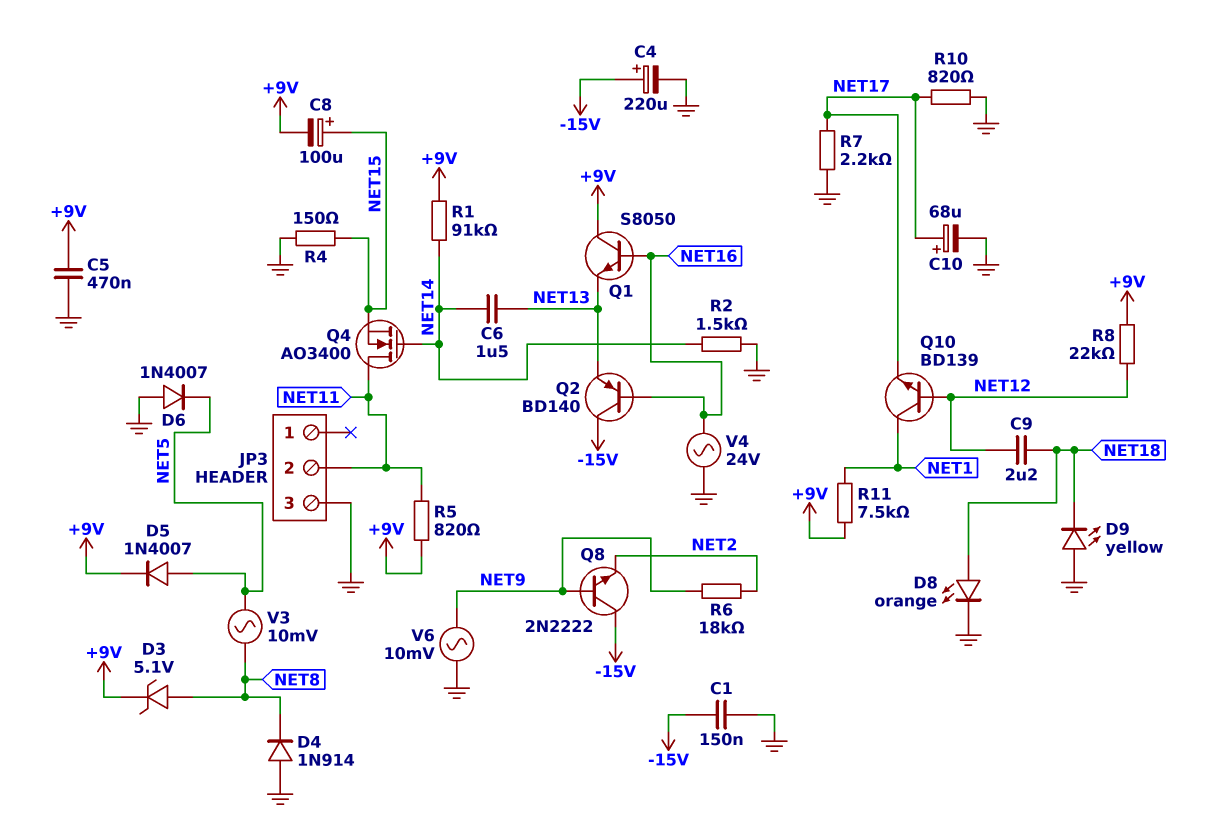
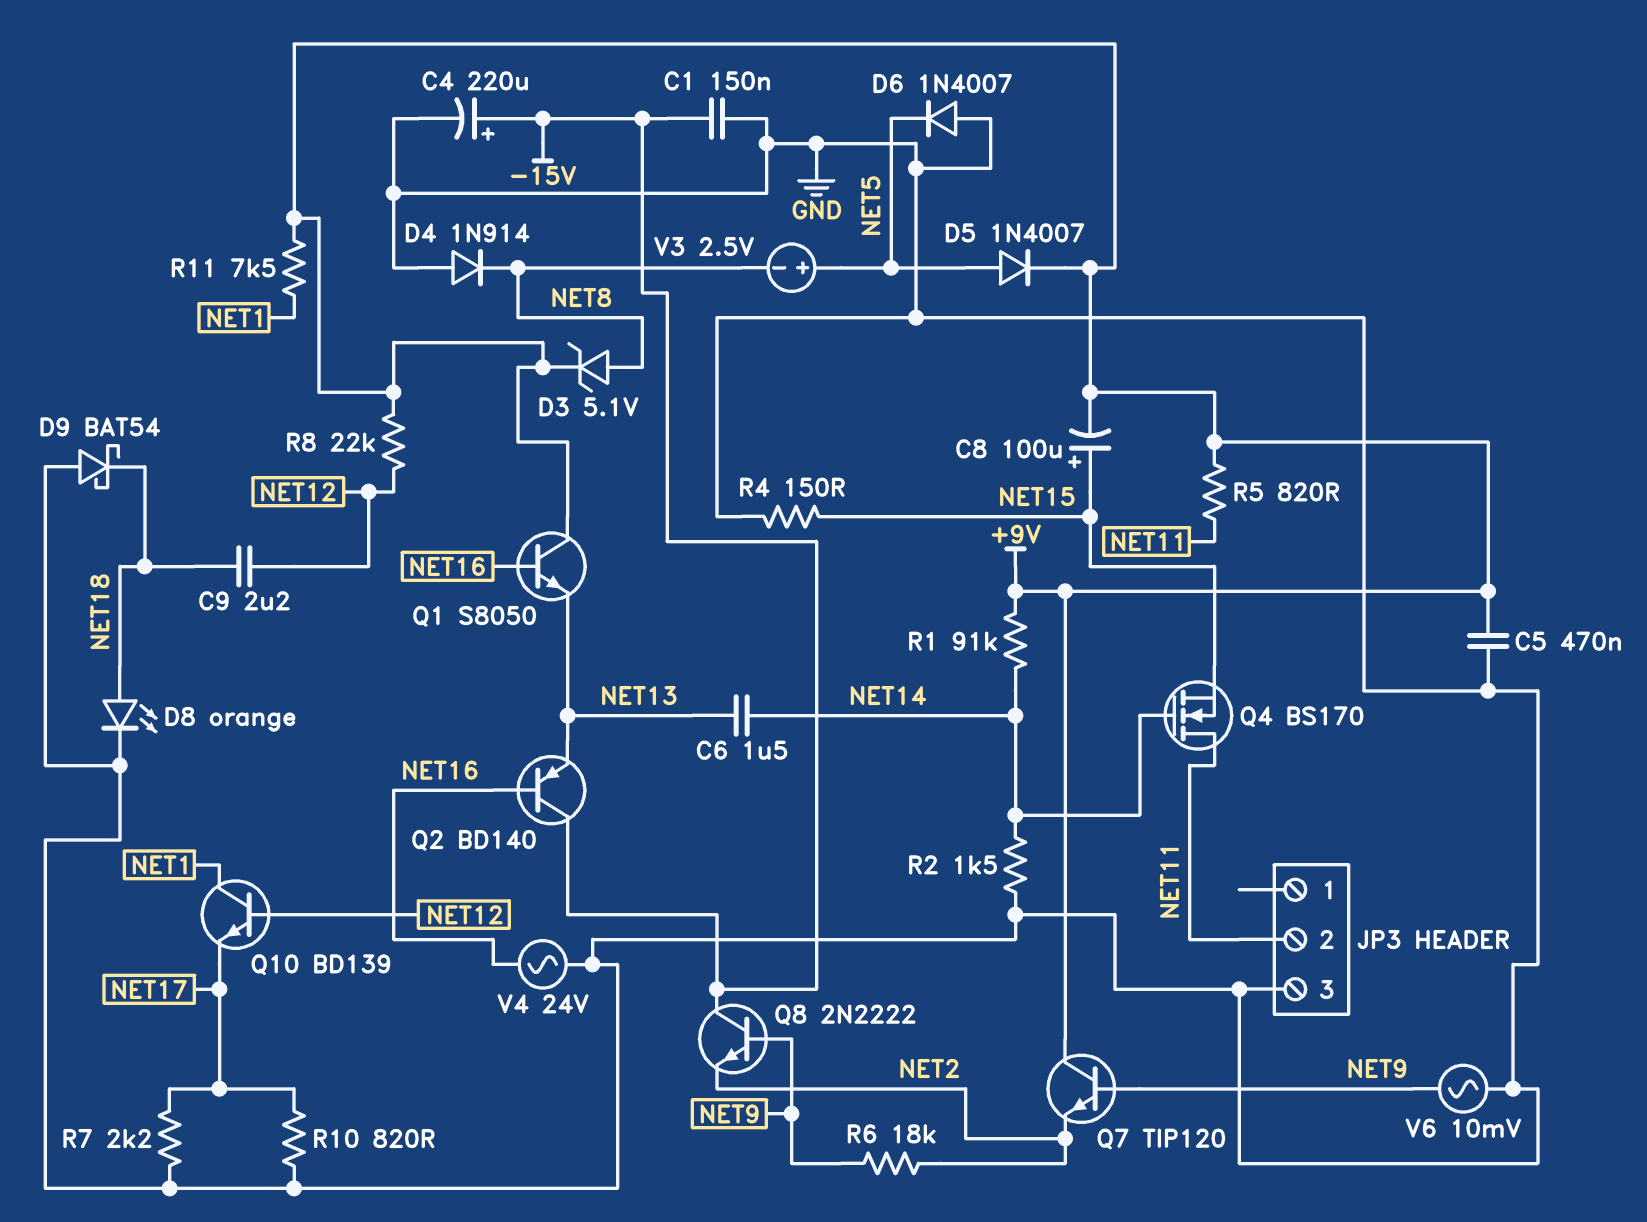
C10: 68uF (plus NET17, minus GND) -> none
D9: LED yellow (A GND, K NET18) -> schottky BAT54 (A GND, K NET18)
Q4: NMOS AO3400 (G NET14, D NET11, S NET15) -> NMOS BS170 (G NET14, D NET11, S NET15)
Q7: none -> NPN TIP120 (B NET9, C +9V, E NET2)
V3: AC 10mV (NET5, NET8) -> 2.5V (plus NET5, minus NET8)

